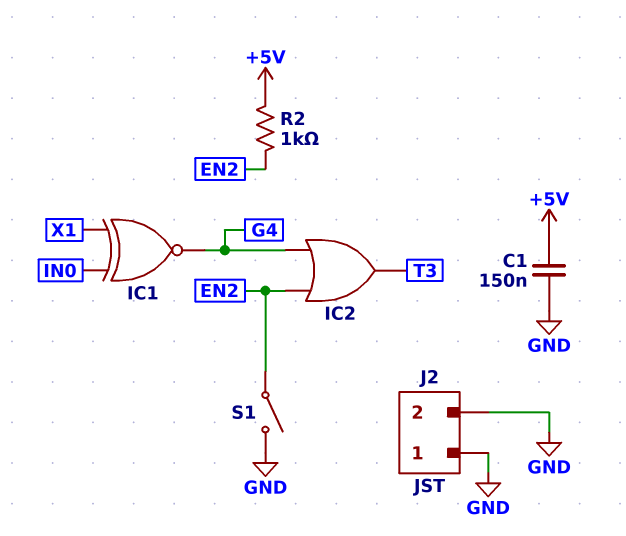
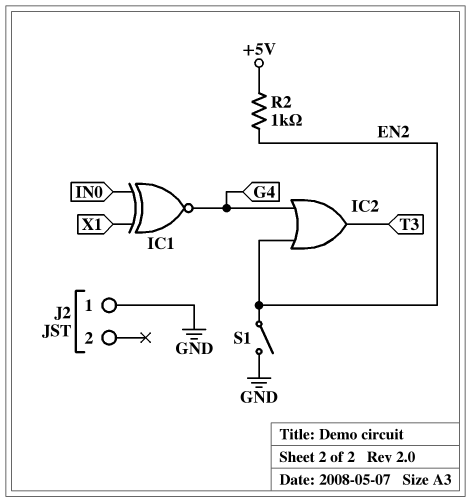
C1: 150nF (+5V, GND) -> none
J2 pin 2: GND -> none

